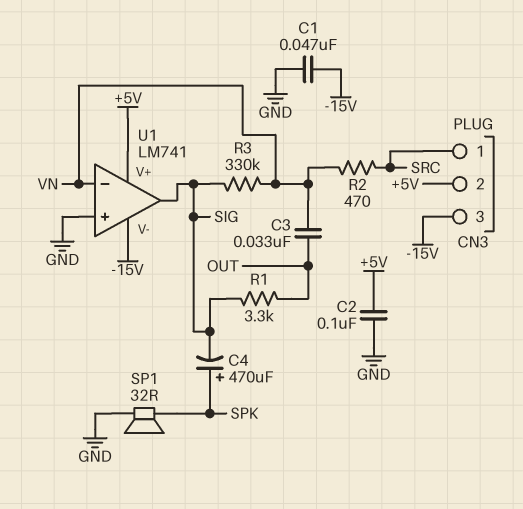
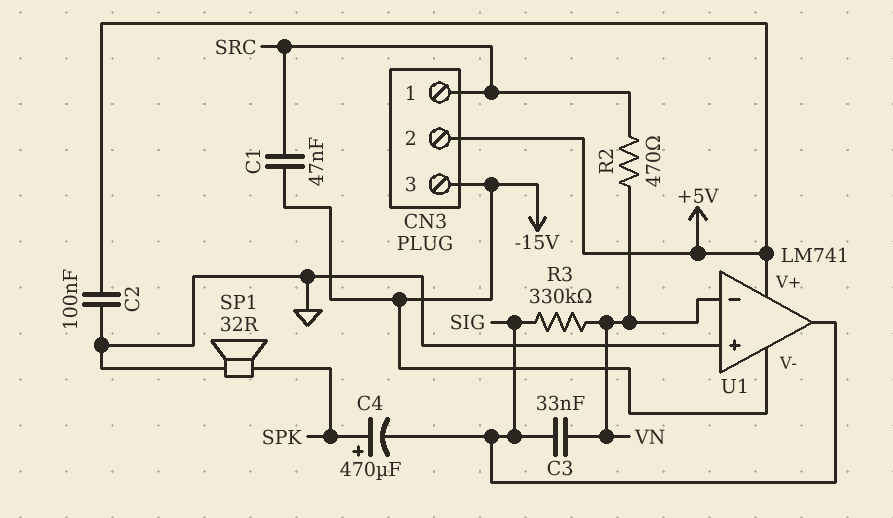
C1: 47nF (-15V, GND) -> 47nF (-15V, SRC)
C3: 33nF (OUT, VN) -> 33nF (SIG, VN)
R1: 3.3k (OUT, SIG) -> none

